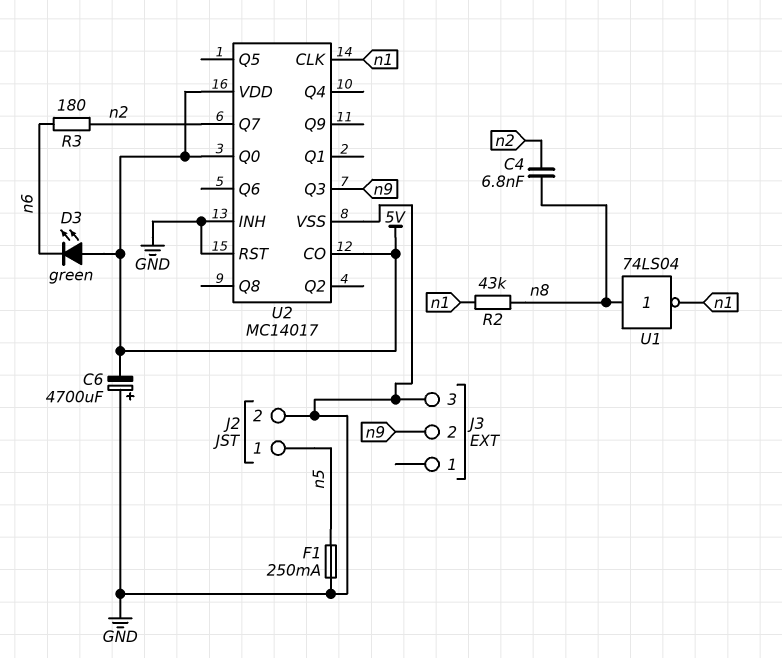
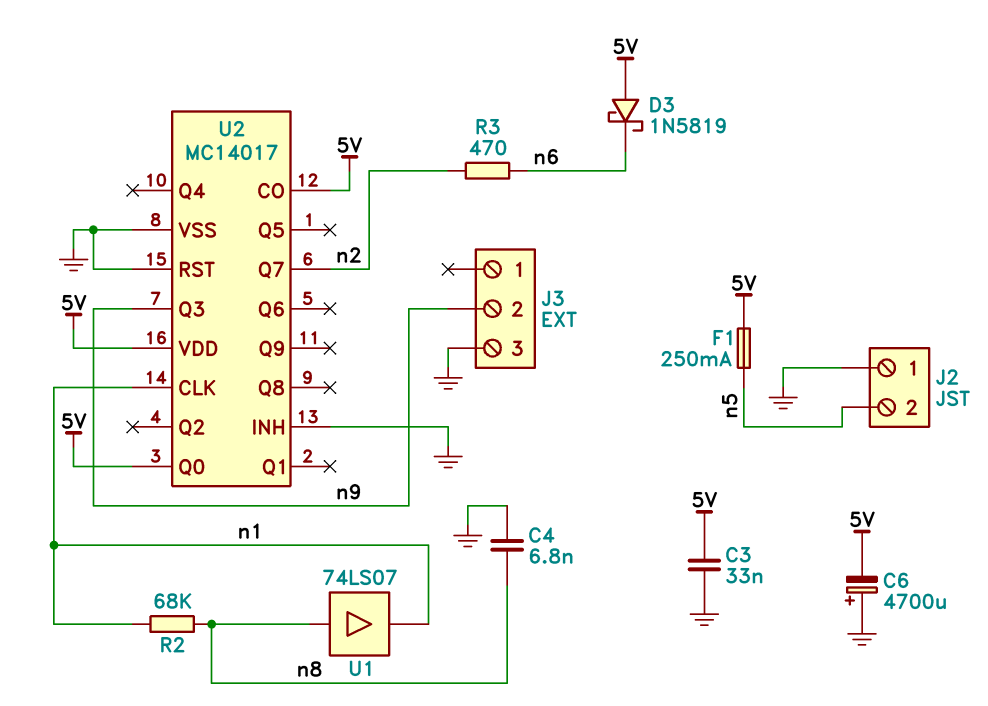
C3: none -> 33nF (5V, GND)
C4: 6.8nF (n2, n8) -> 6.8nF (GND, n8)
D3: LED green (A 5V, K n6) -> schottky 1N5819 (A 5V, K n6)
F1: 250mA (GND, n5) -> 250mA (5V, n5)
J2 pin 1: n5 -> GND
J2 pin 2: GND -> n5
R2: 43k (n1, n8) -> 68k (n1, n8)
R3: 180 (n2, n6) -> 470 (n2, n6)
U1: NOT 74LS04 (in n8, out n1) -> buffer 74LS07 (in n8, out n1)

